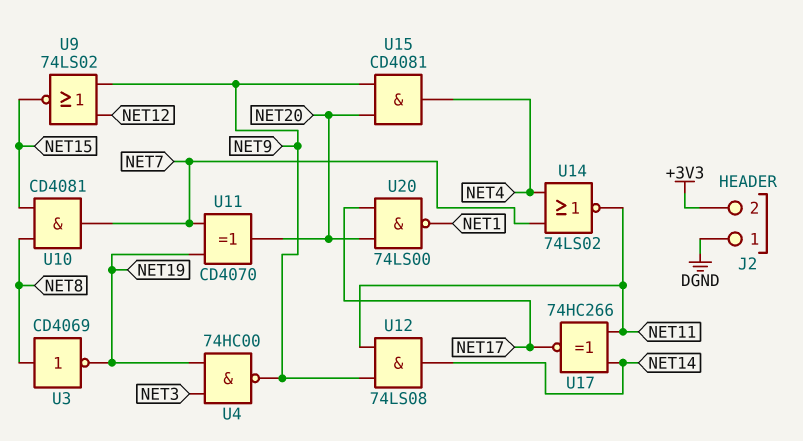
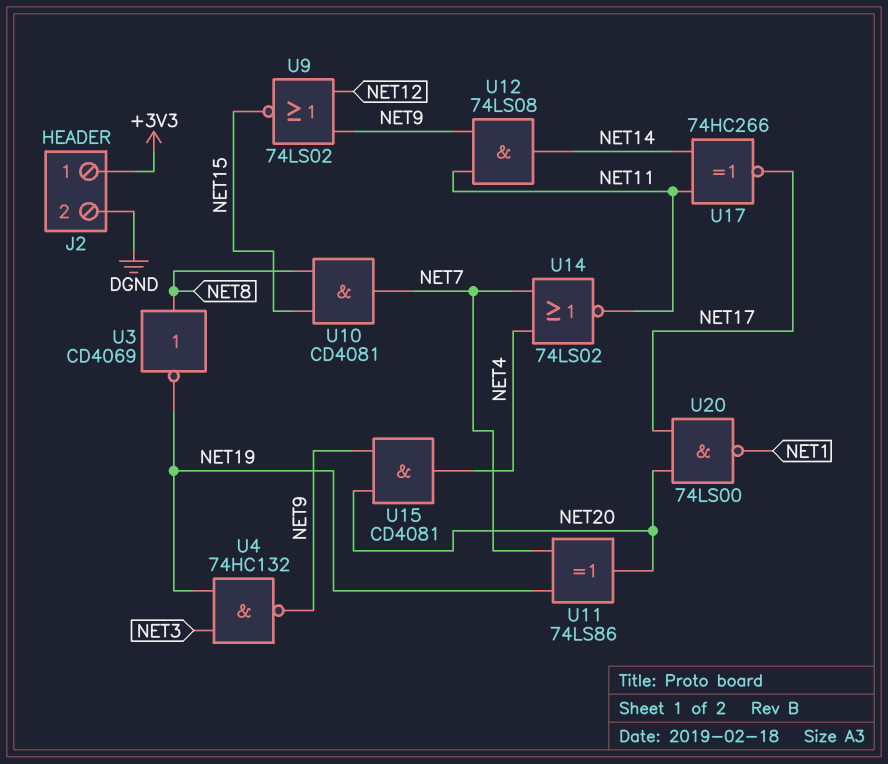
J2 pin 1: DGND -> +3V3
J2 pin 2: +3V3 -> DGND
U4: NAND 74HC00 (in NET3, in NET19, out NET9) -> NAND 74HC132 (in NET3, in NET19, out NET9)
U11: XOR CD4070 (in NET7, in NET19, out NET20) -> XOR 74LS86 (in NET7, in NET19, out NET20)

